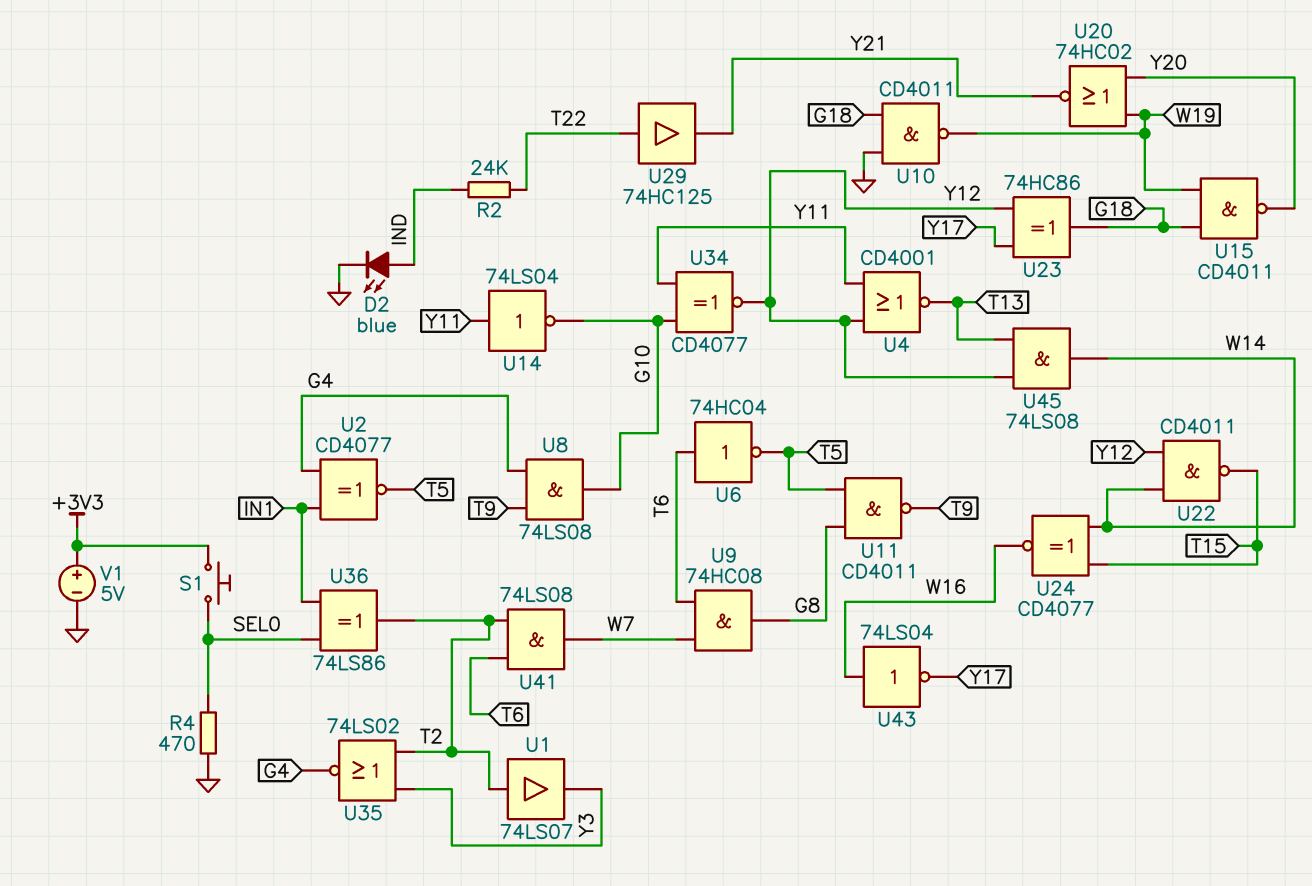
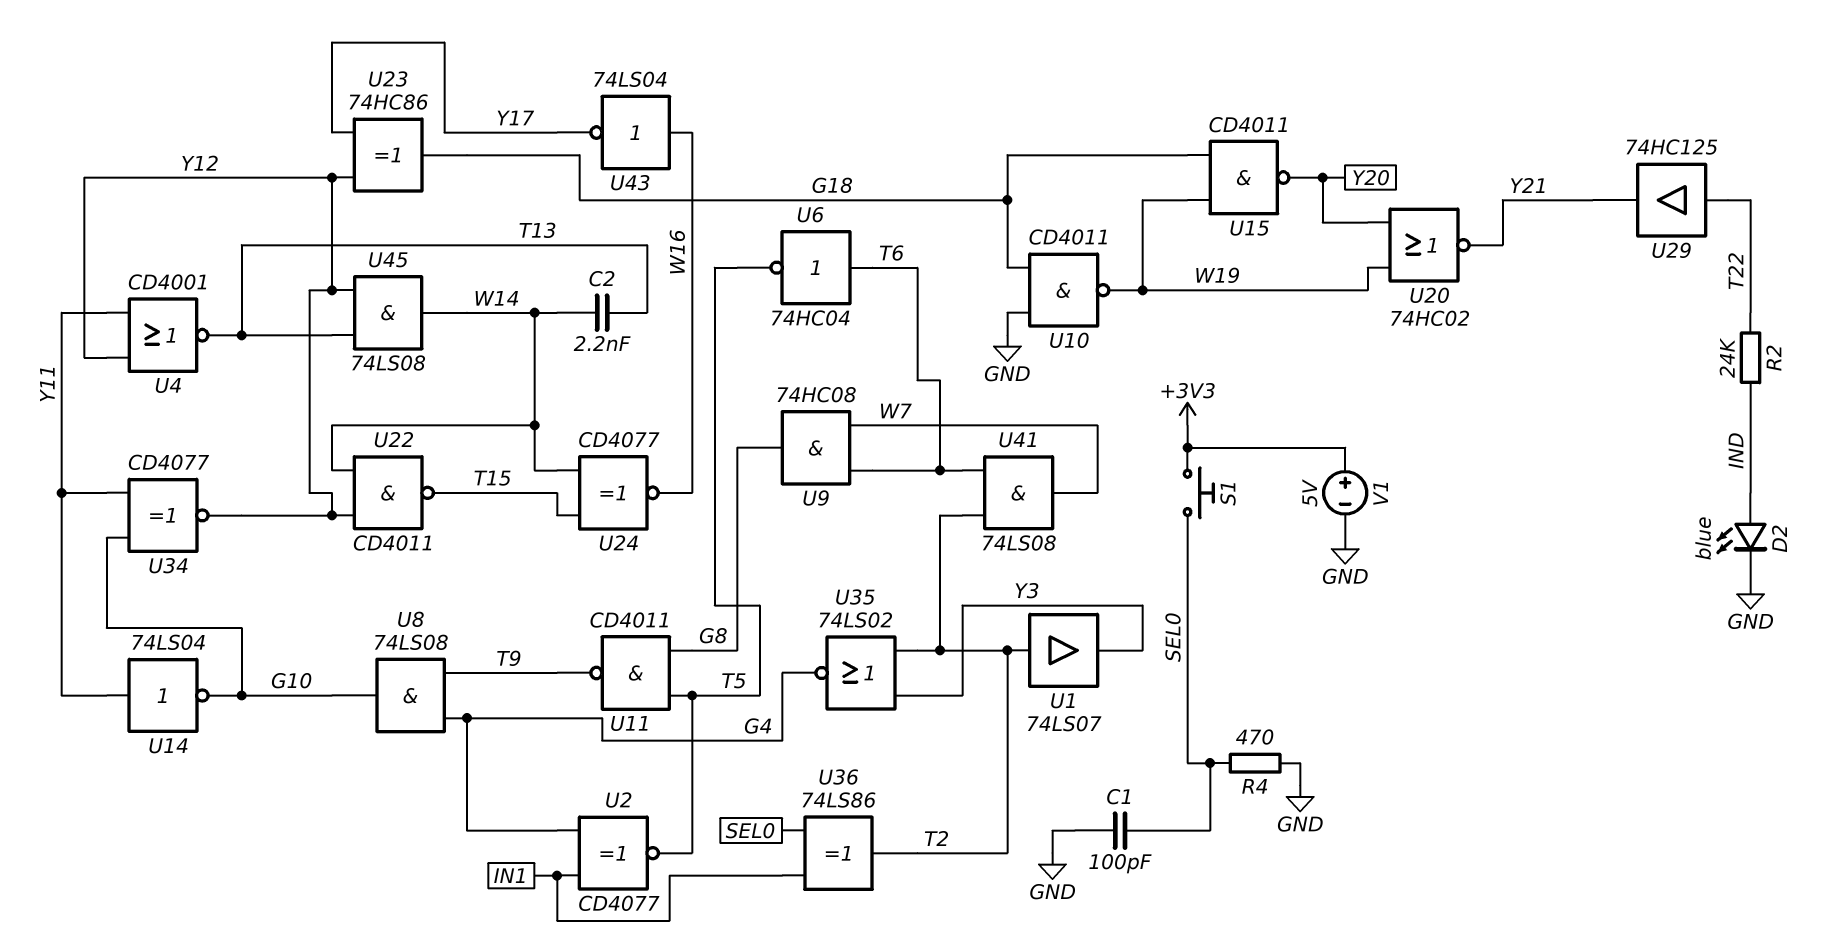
C1: none -> 100pF (GND, SEL0)
C2: none -> 2.2nF (T13, W14)

